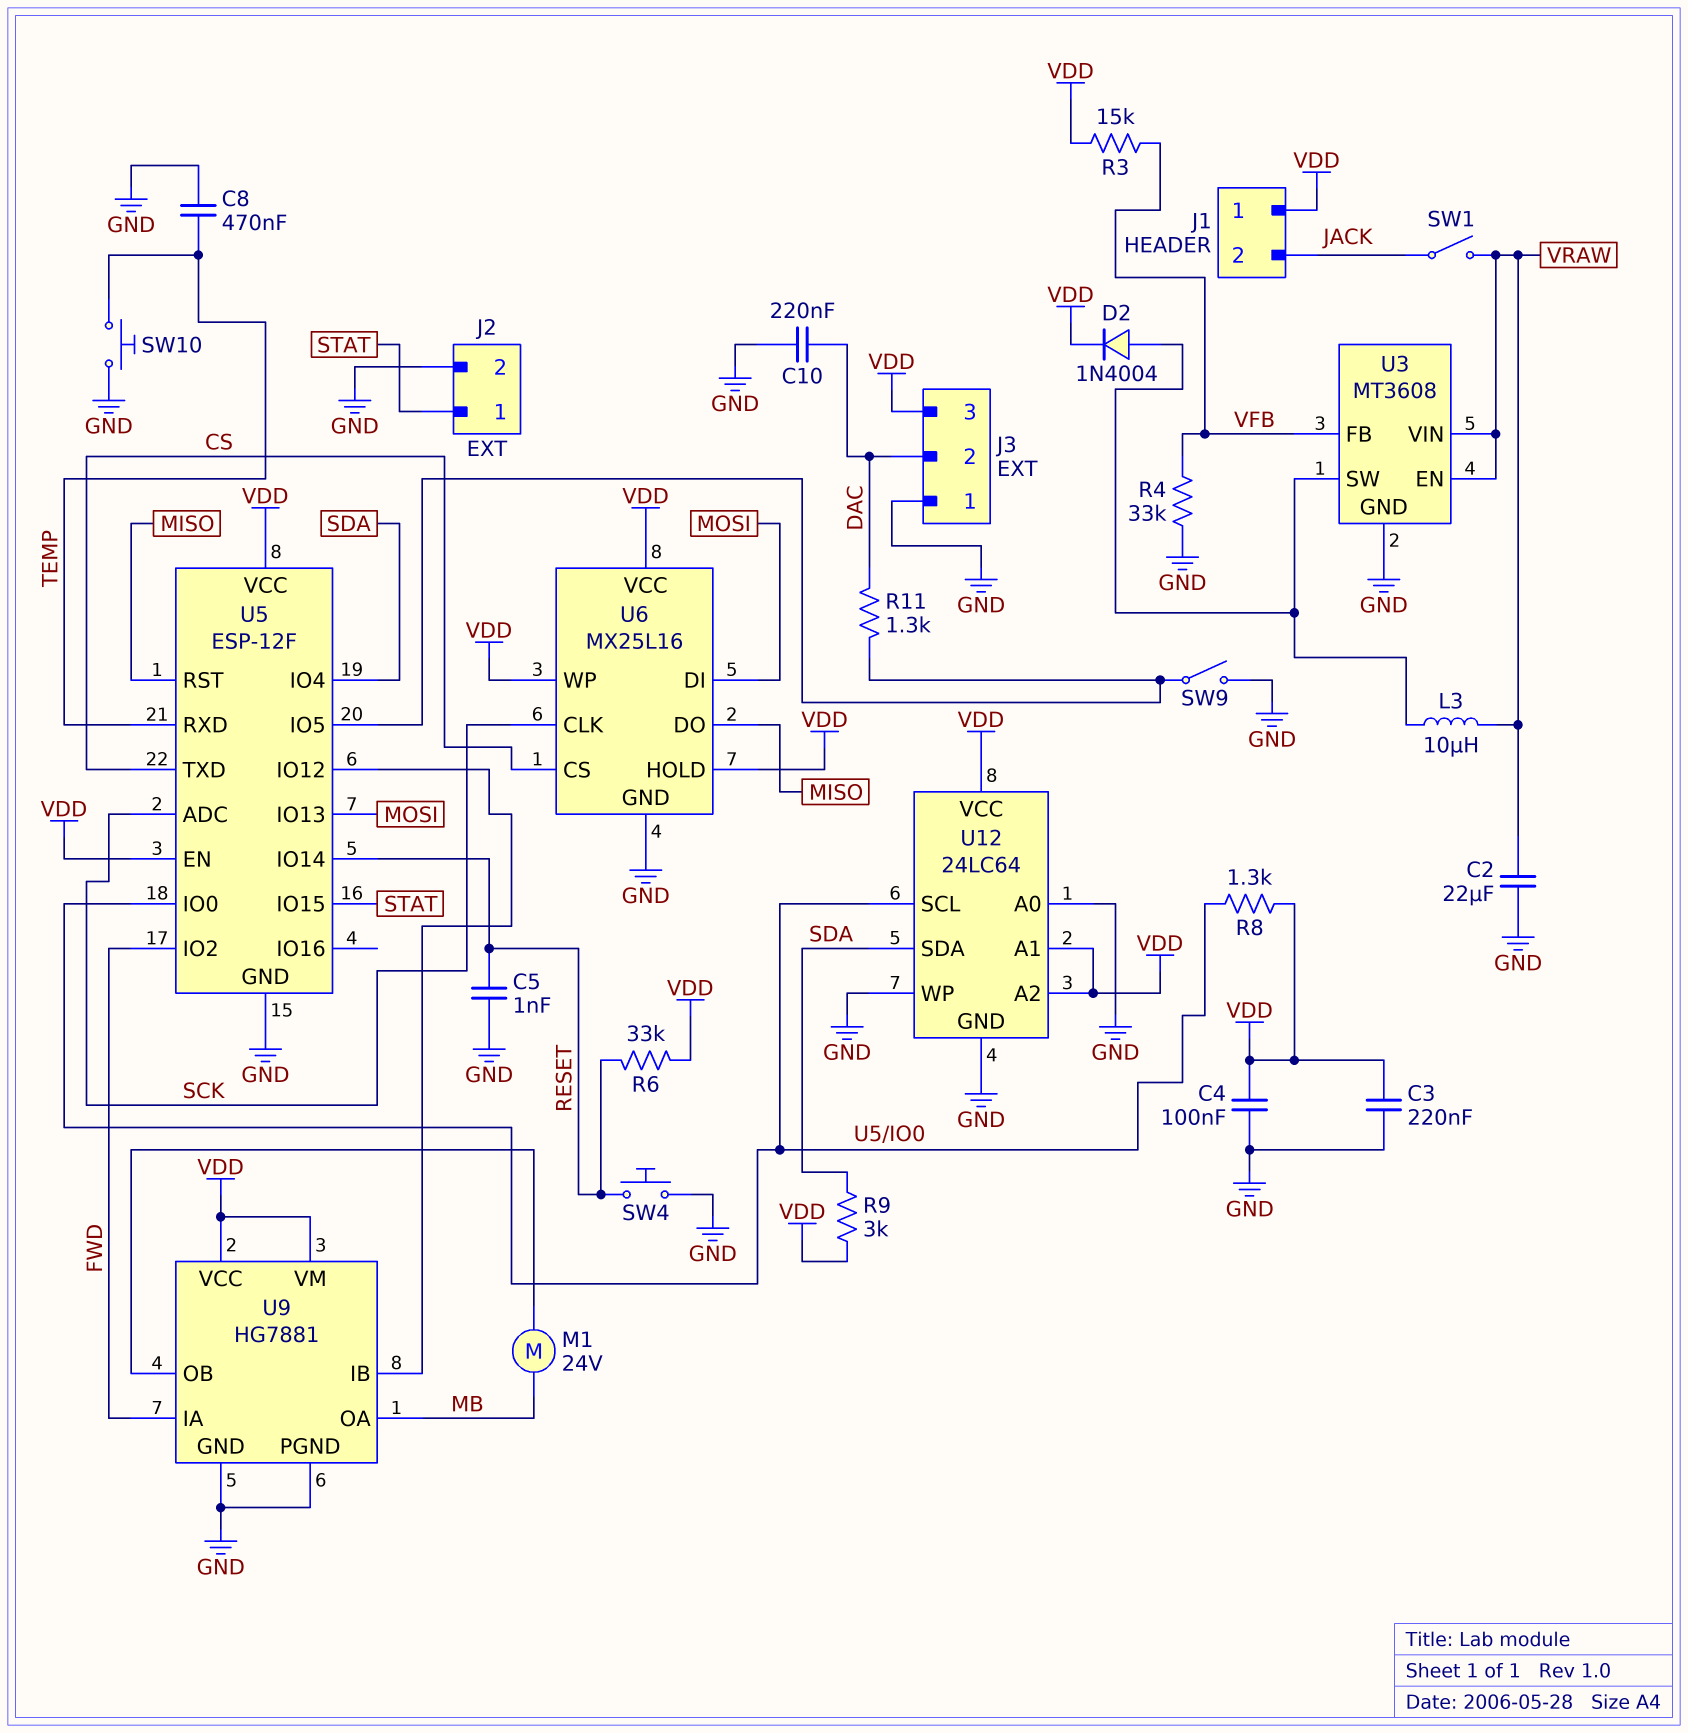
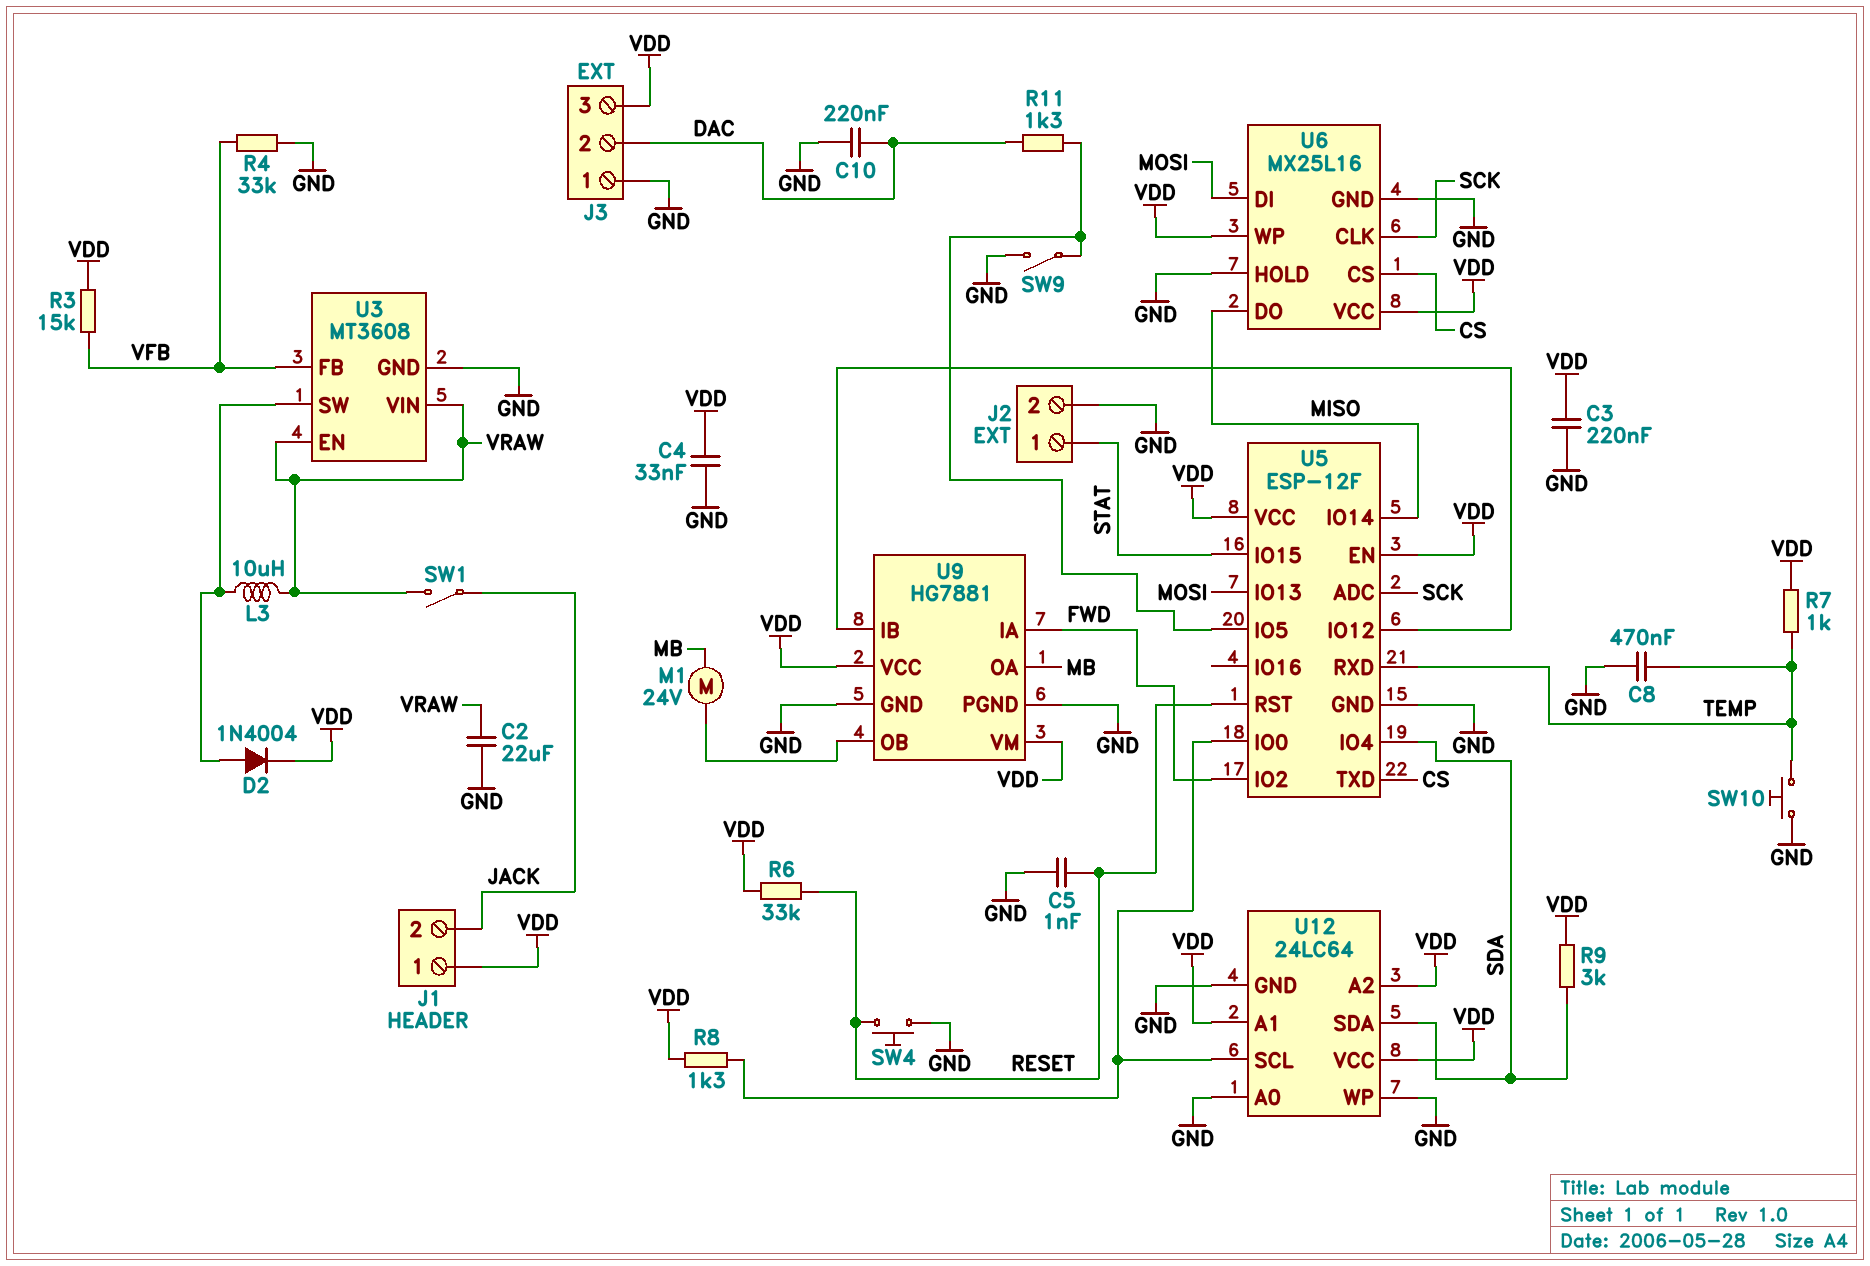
C4: 100nF (GND, VDD) -> 33nF (GND, VDD)
R7: none -> 1k (TEMP, VDD)
U5 pin IO14: RESET -> MISO
U5 pin RST: MISO -> RESET
U6 pin HOLD: VDD -> GND

